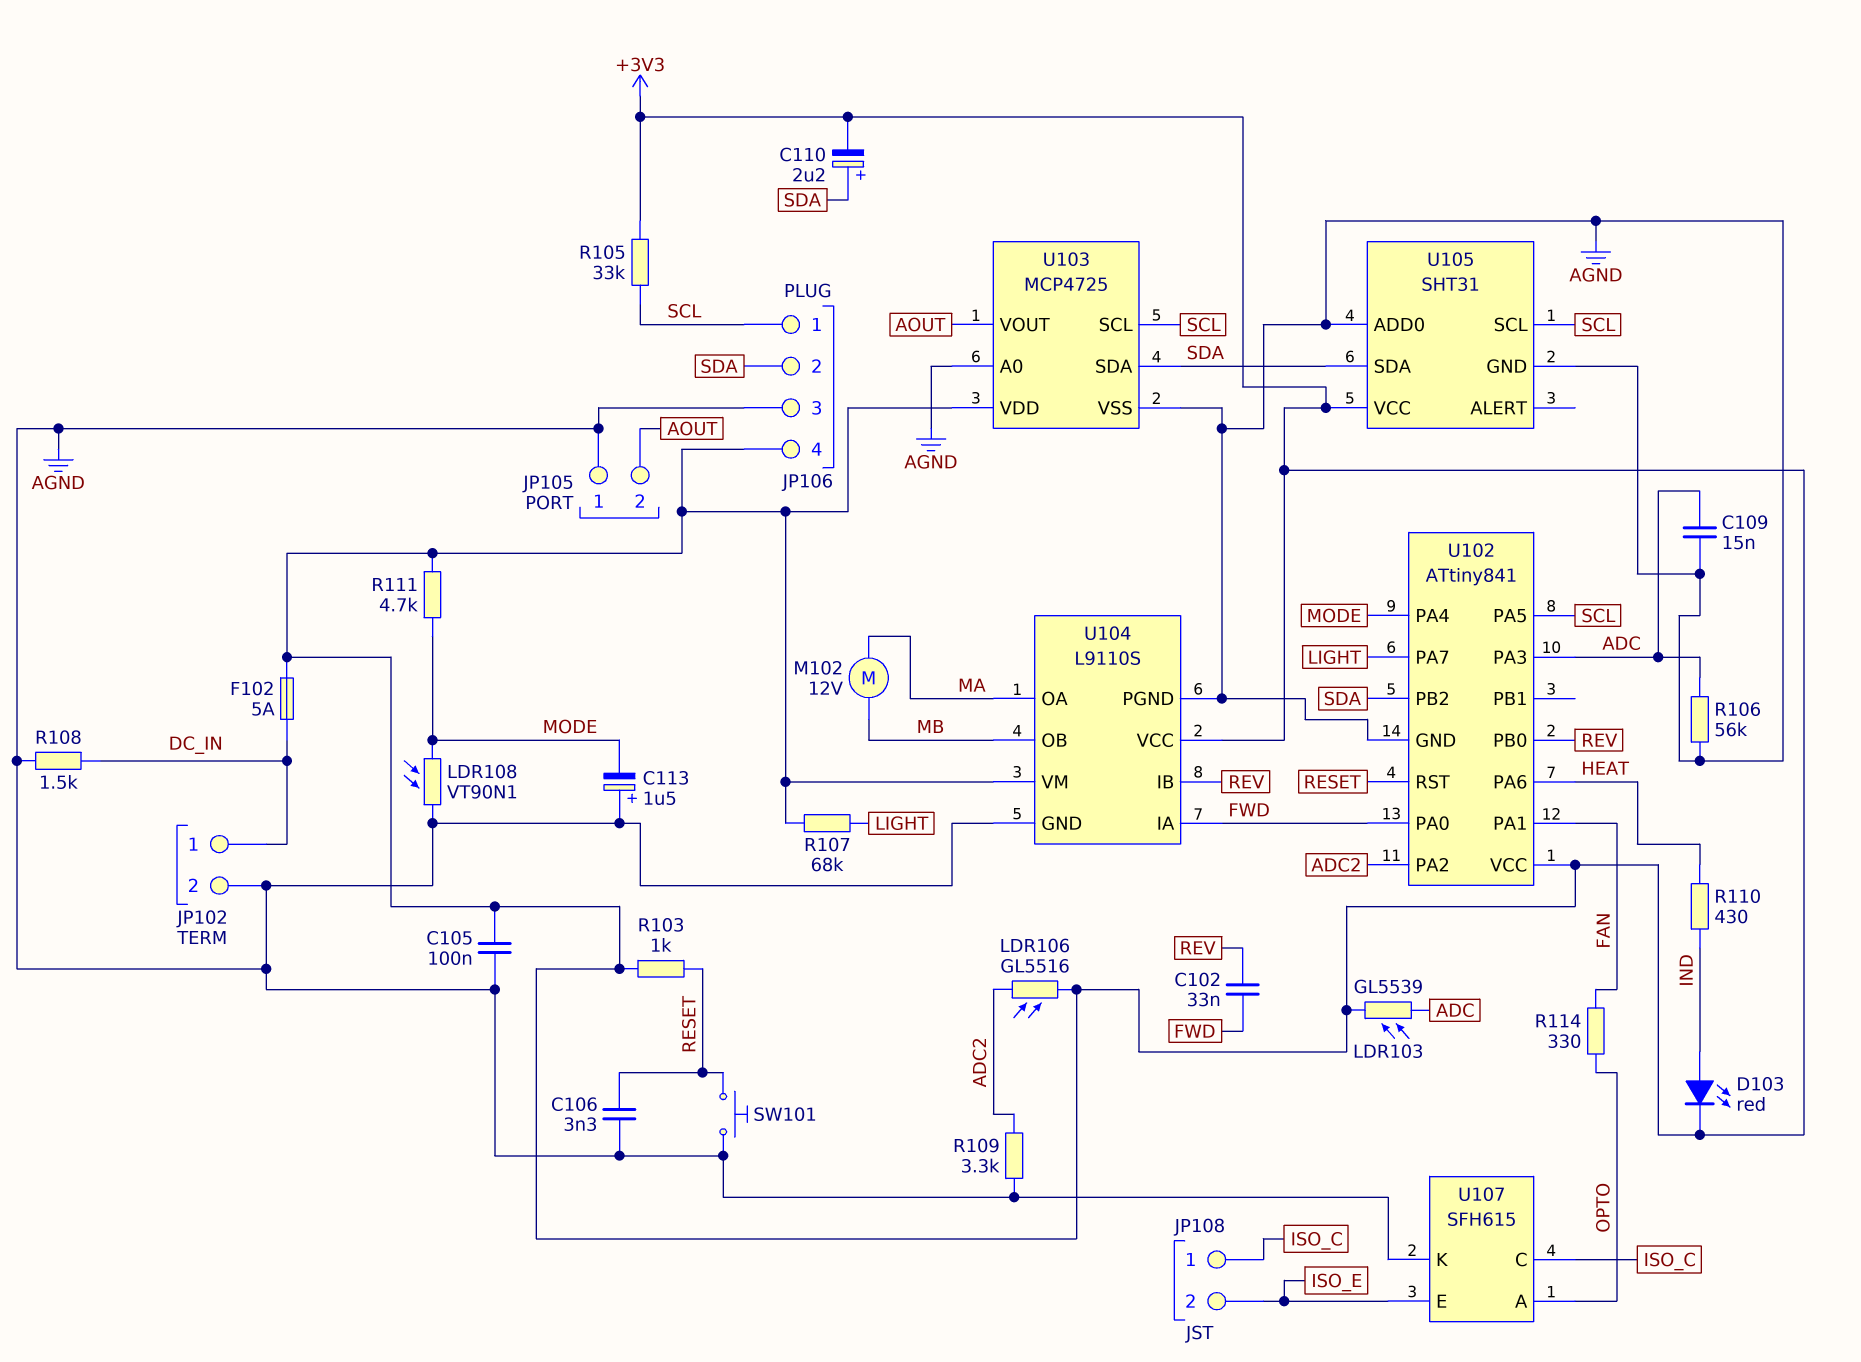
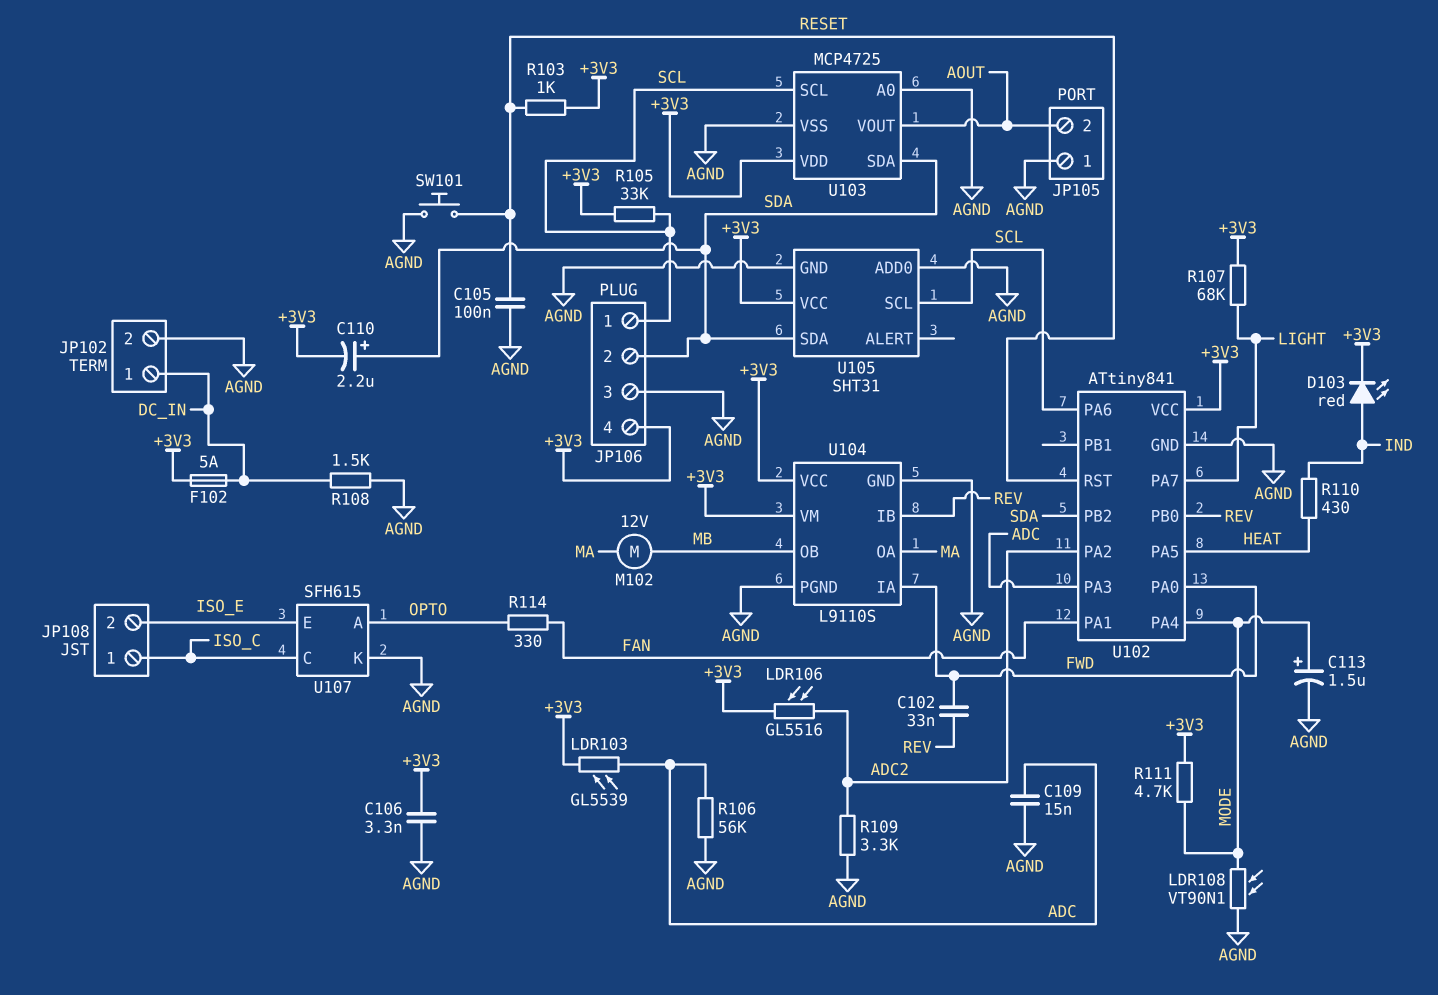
C105: 100nF (+3V3, AGND) -> 100nF (AGND, RESET)
C106: 3.3nF (AGND, RESET) -> 3.3nF (+3V3, AGND)
C113: 1.5uF (plus AGND, minus MODE) -> 1.5uF (plus MODE, minus AGND)
U102 pin PA5: SCL -> HEAT
U102 pin PA6: HEAT -> SCL

